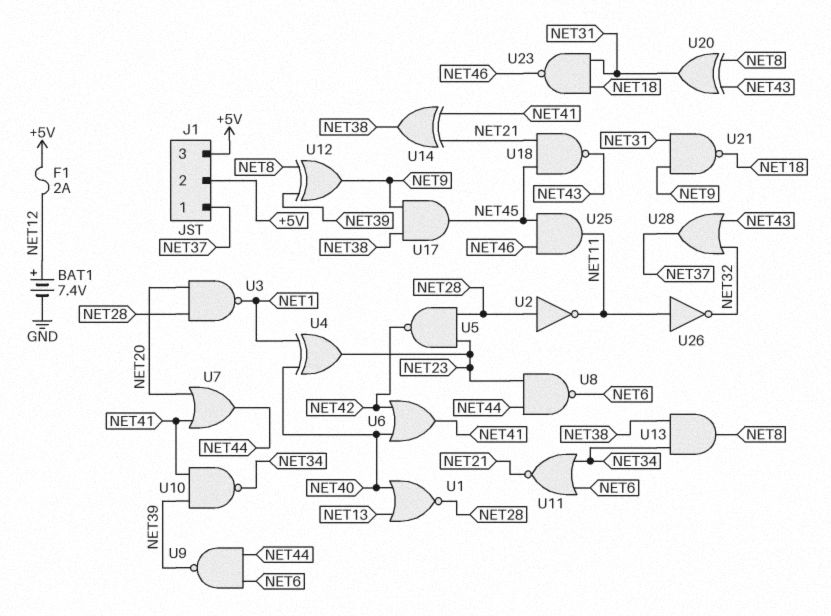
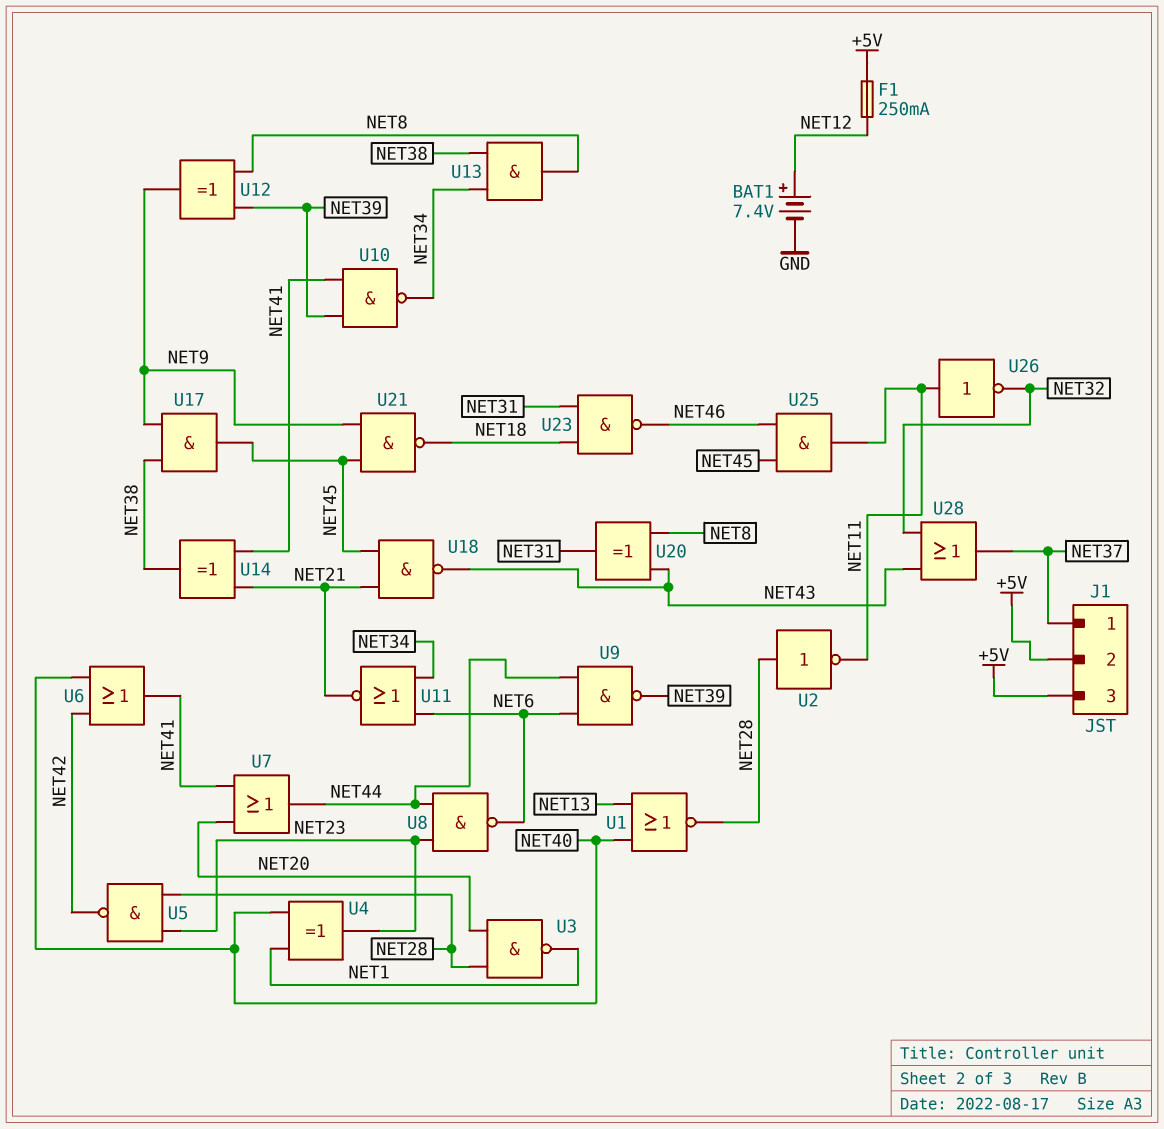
F1: 2A (+5V, NET12) -> 250mA (+5V, NET12)
U21: NAND (in NET9, in NET31, out NET18) -> NAND (in NET9, in NET45, out NET18)

